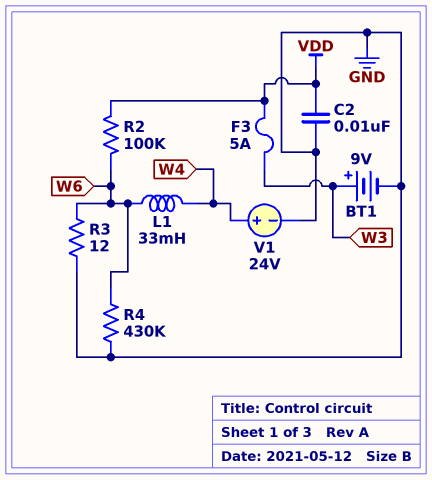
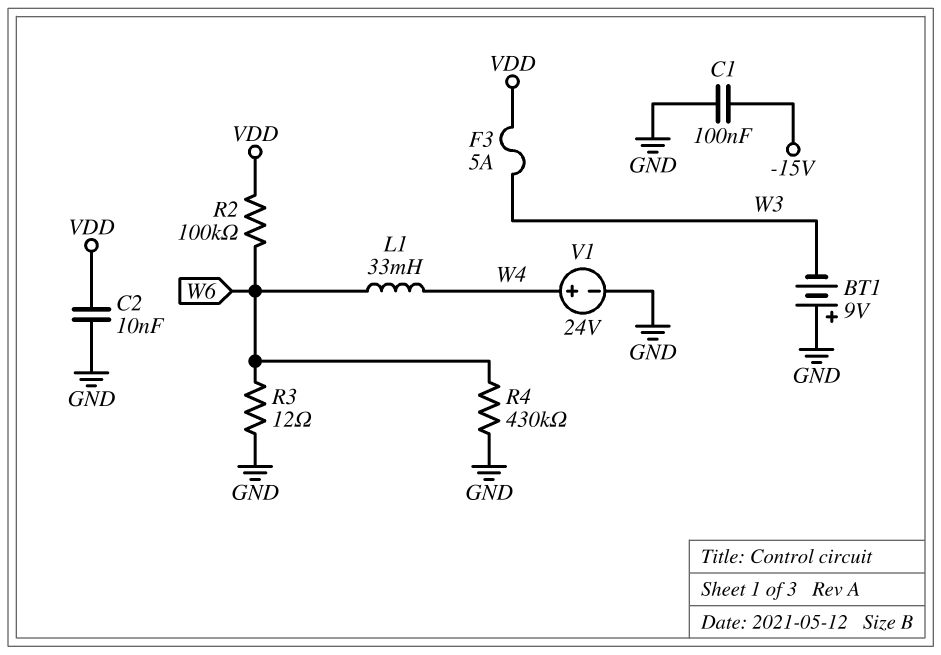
BT1: 9V (plus W3, minus GND) -> 9V (plus GND, minus W3)
C1: none -> 100nF (-15V, GND)

